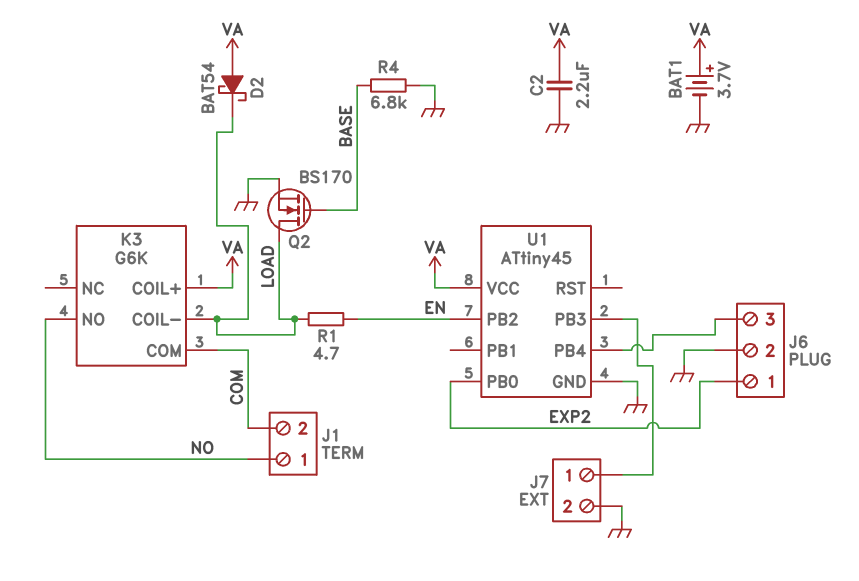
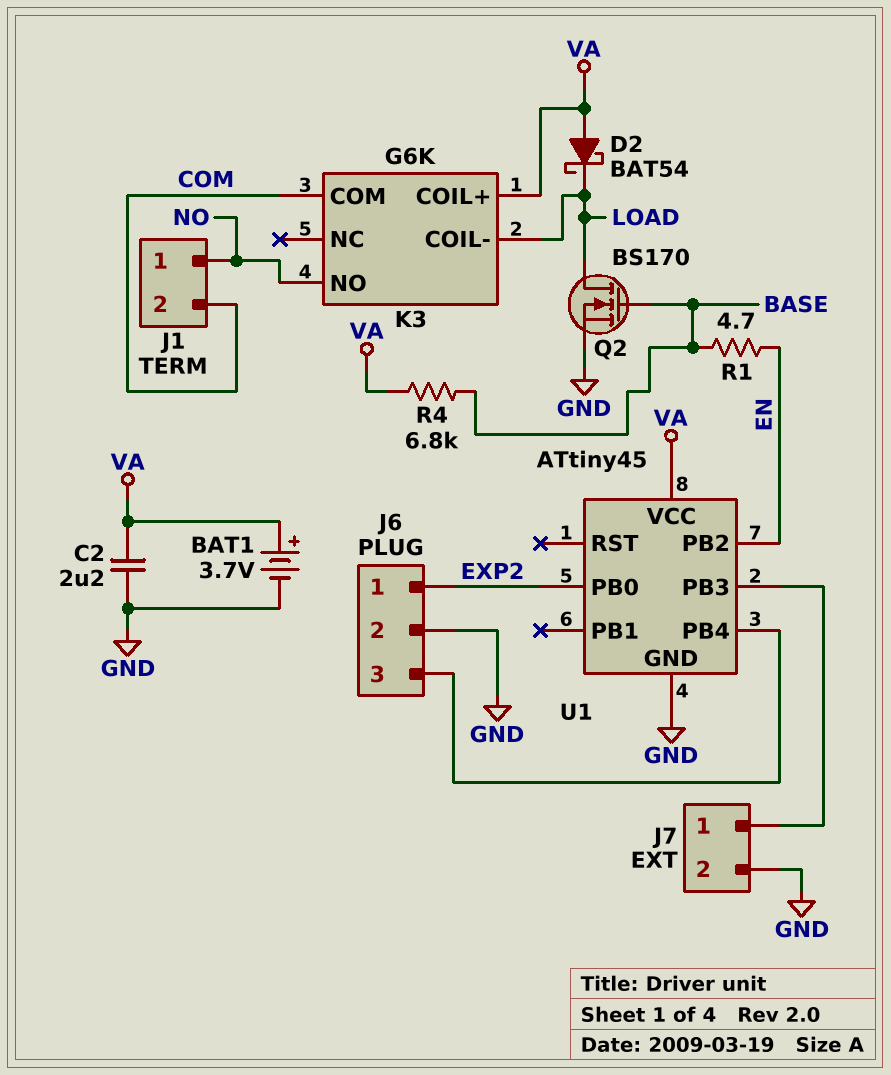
R1: 4.7 (EN, LOAD) -> 4.7 (BASE, EN)
R4: 6.8k (BASE, GND) -> 6.8k (BASE, VA)

